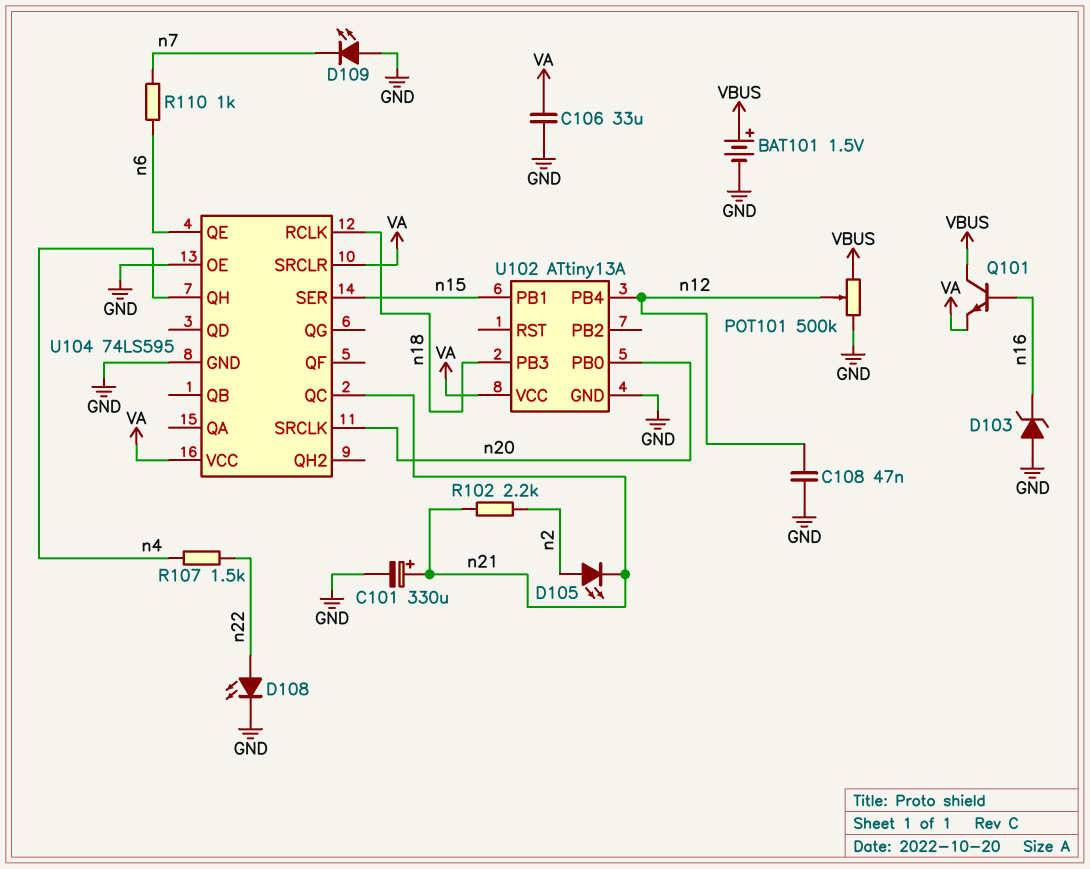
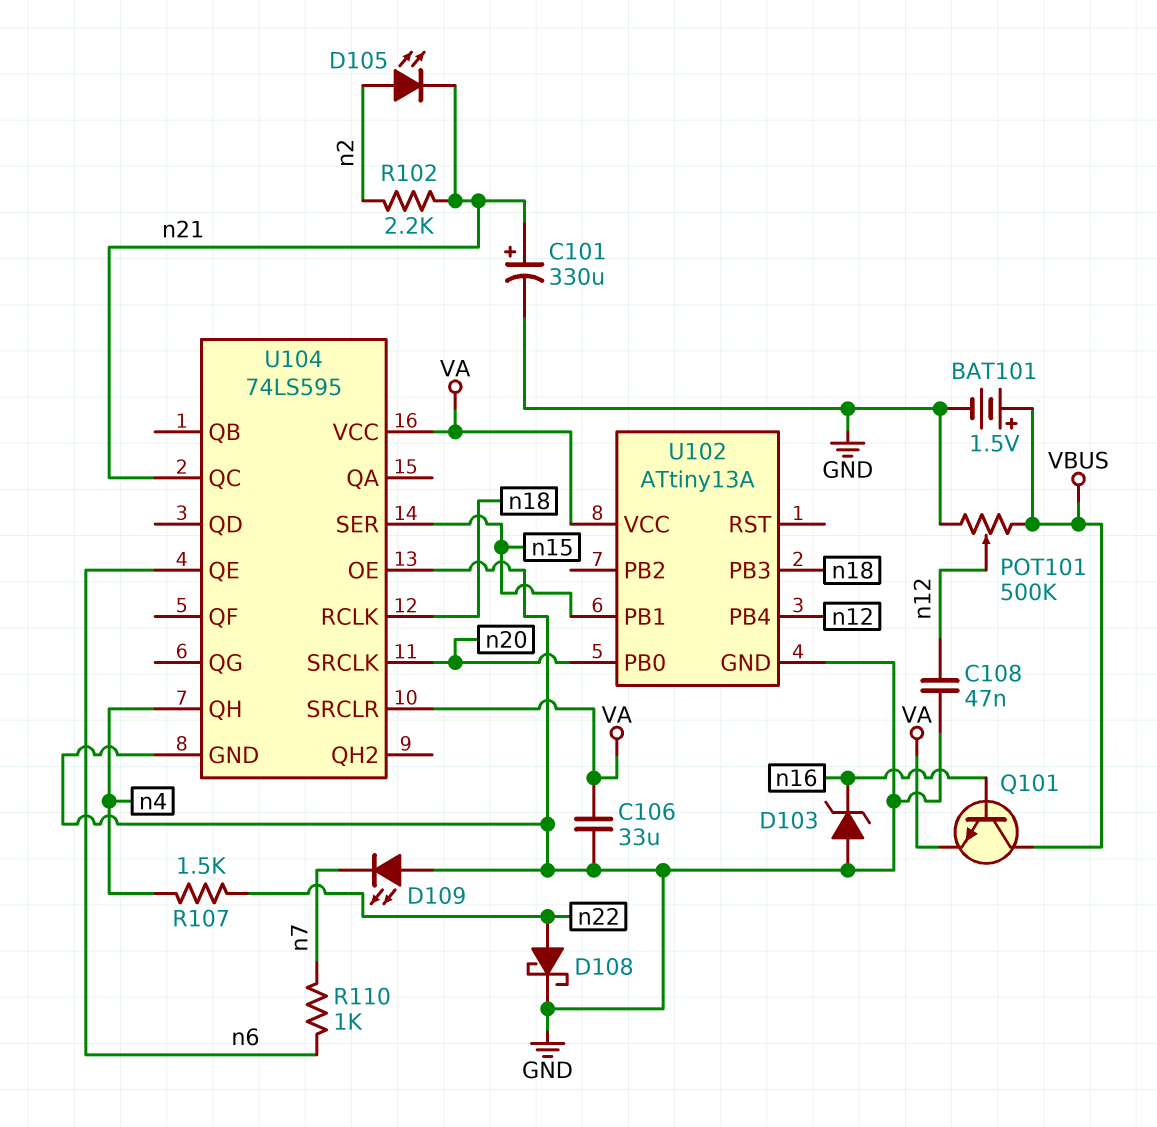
D108: LED (A n22, K GND) -> schottky (A n22, K GND)

